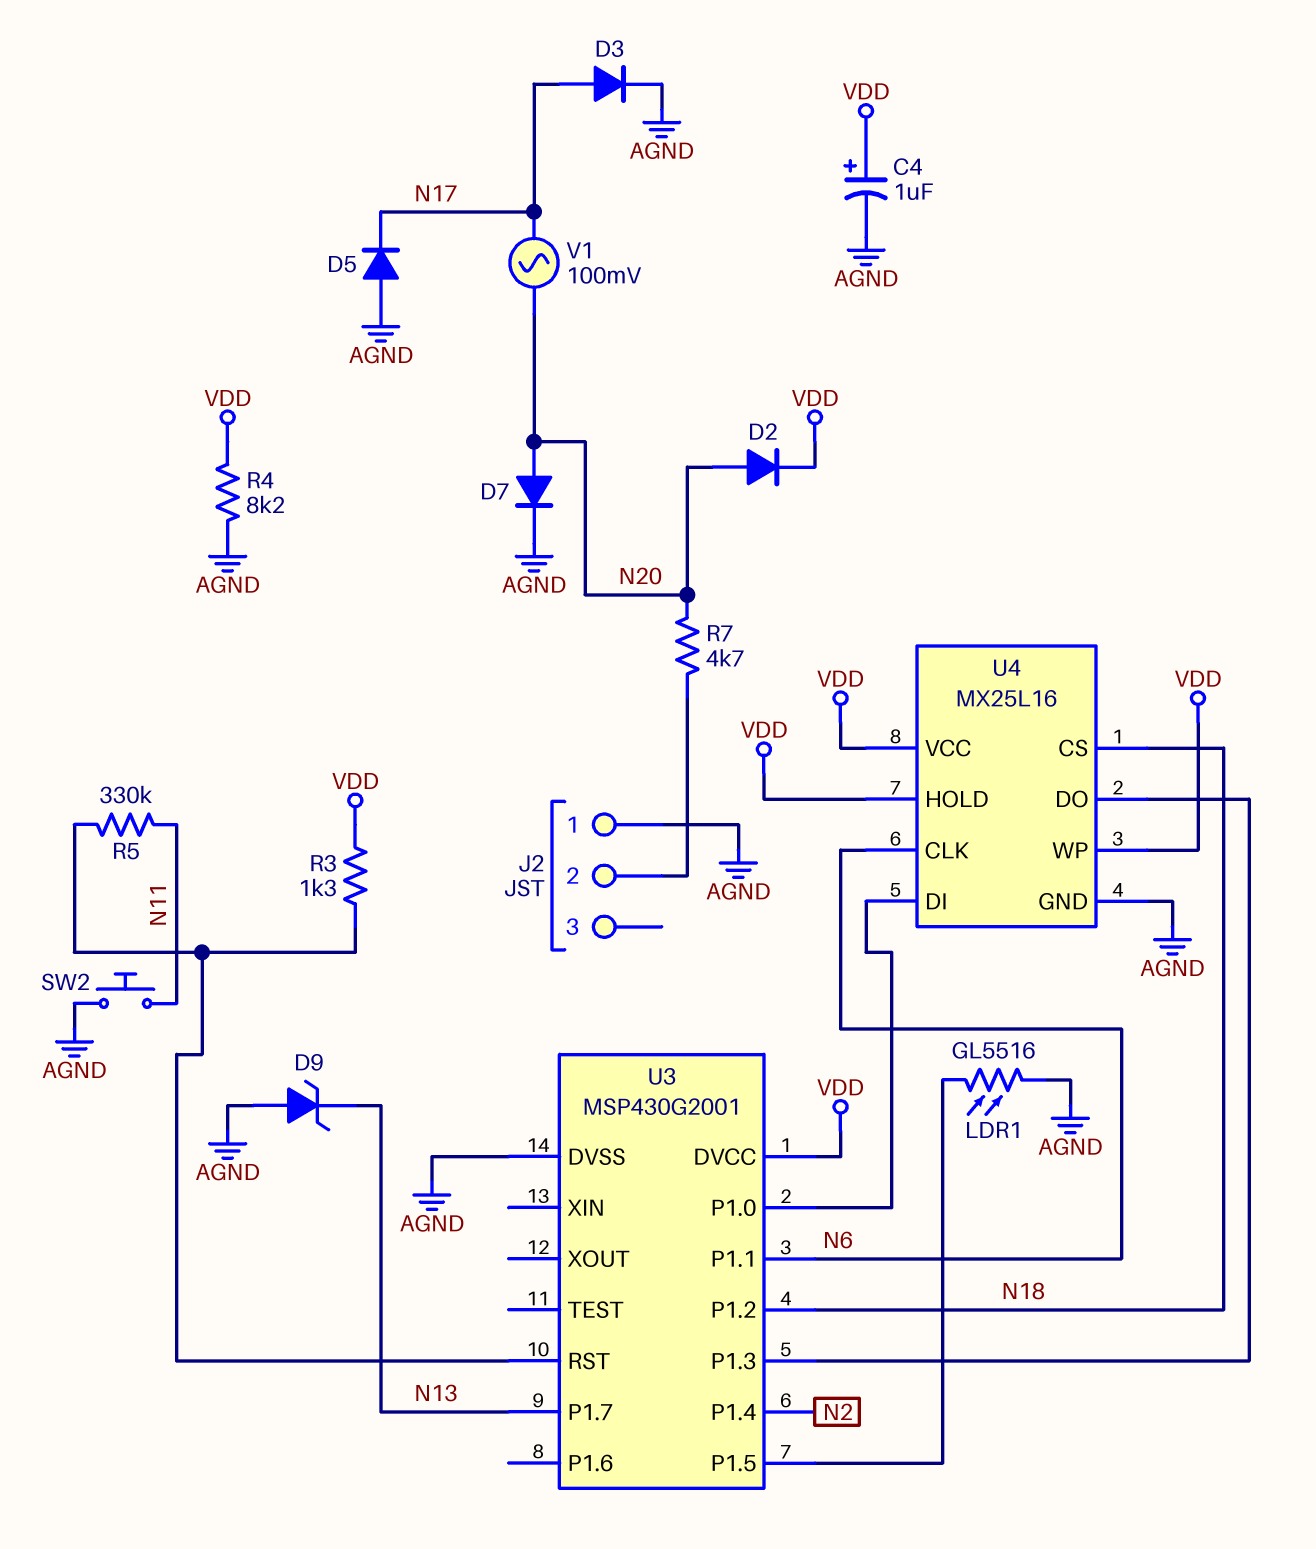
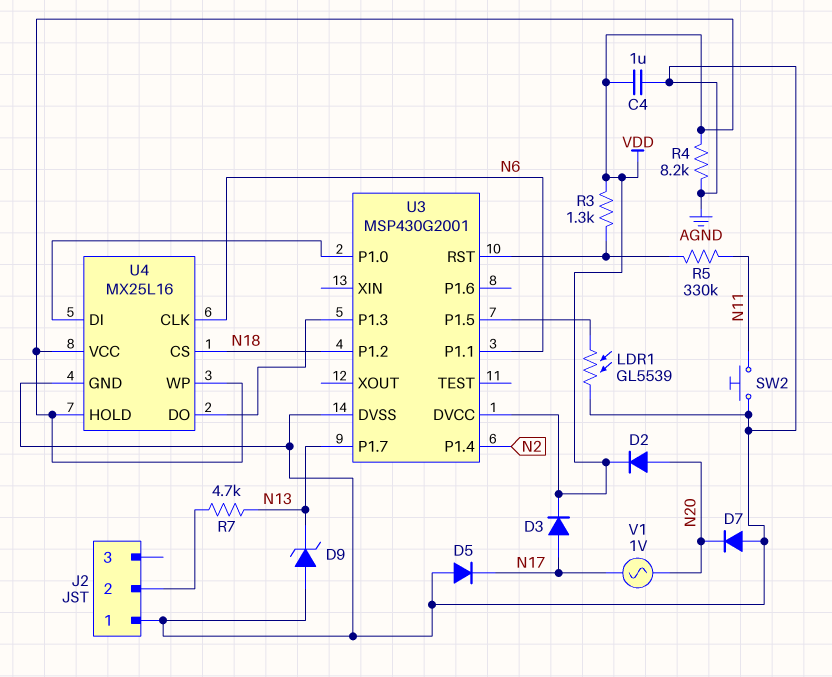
C4: 1uF (plus VDD, minus AGND) -> 1uF (AGND, VDD)
D3: diode (A N17, K AGND) -> diode (A N17, K VDD)
D7: diode (A N20, K AGND) -> diode (A AGND, K N20)
LDR1: GL5516 (AGND, U3/P1.5) -> GL5539 (AGND, U3/P1.5)
R7: 4.7k (J2/2, N20) -> 4.7k (J2/2, N13)
V1: AC 100mV (N17, N20) -> AC 1V (N17, N20)

